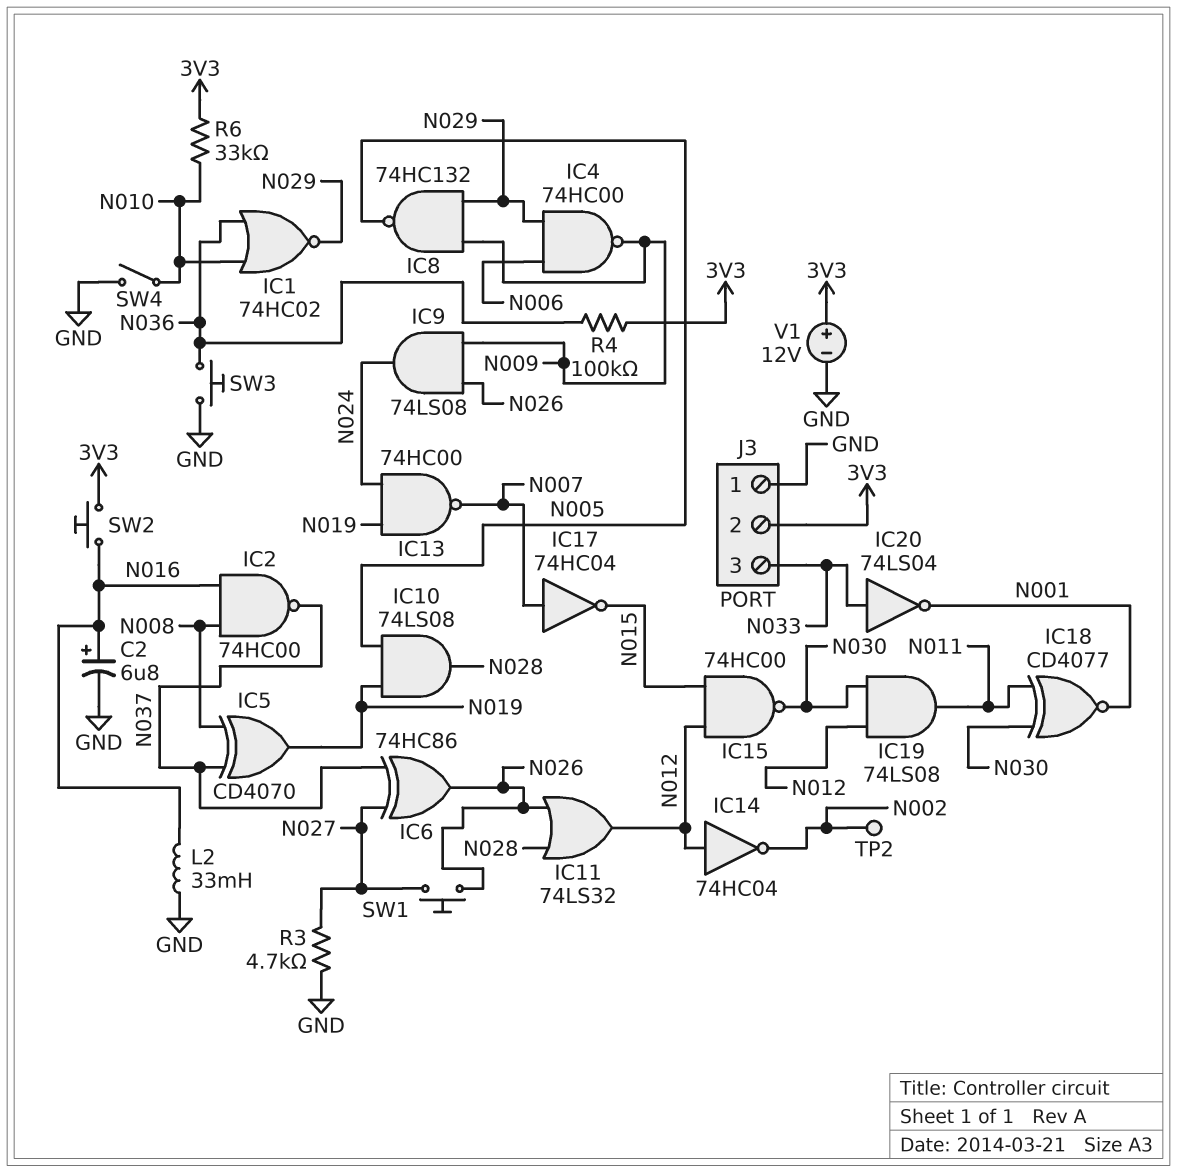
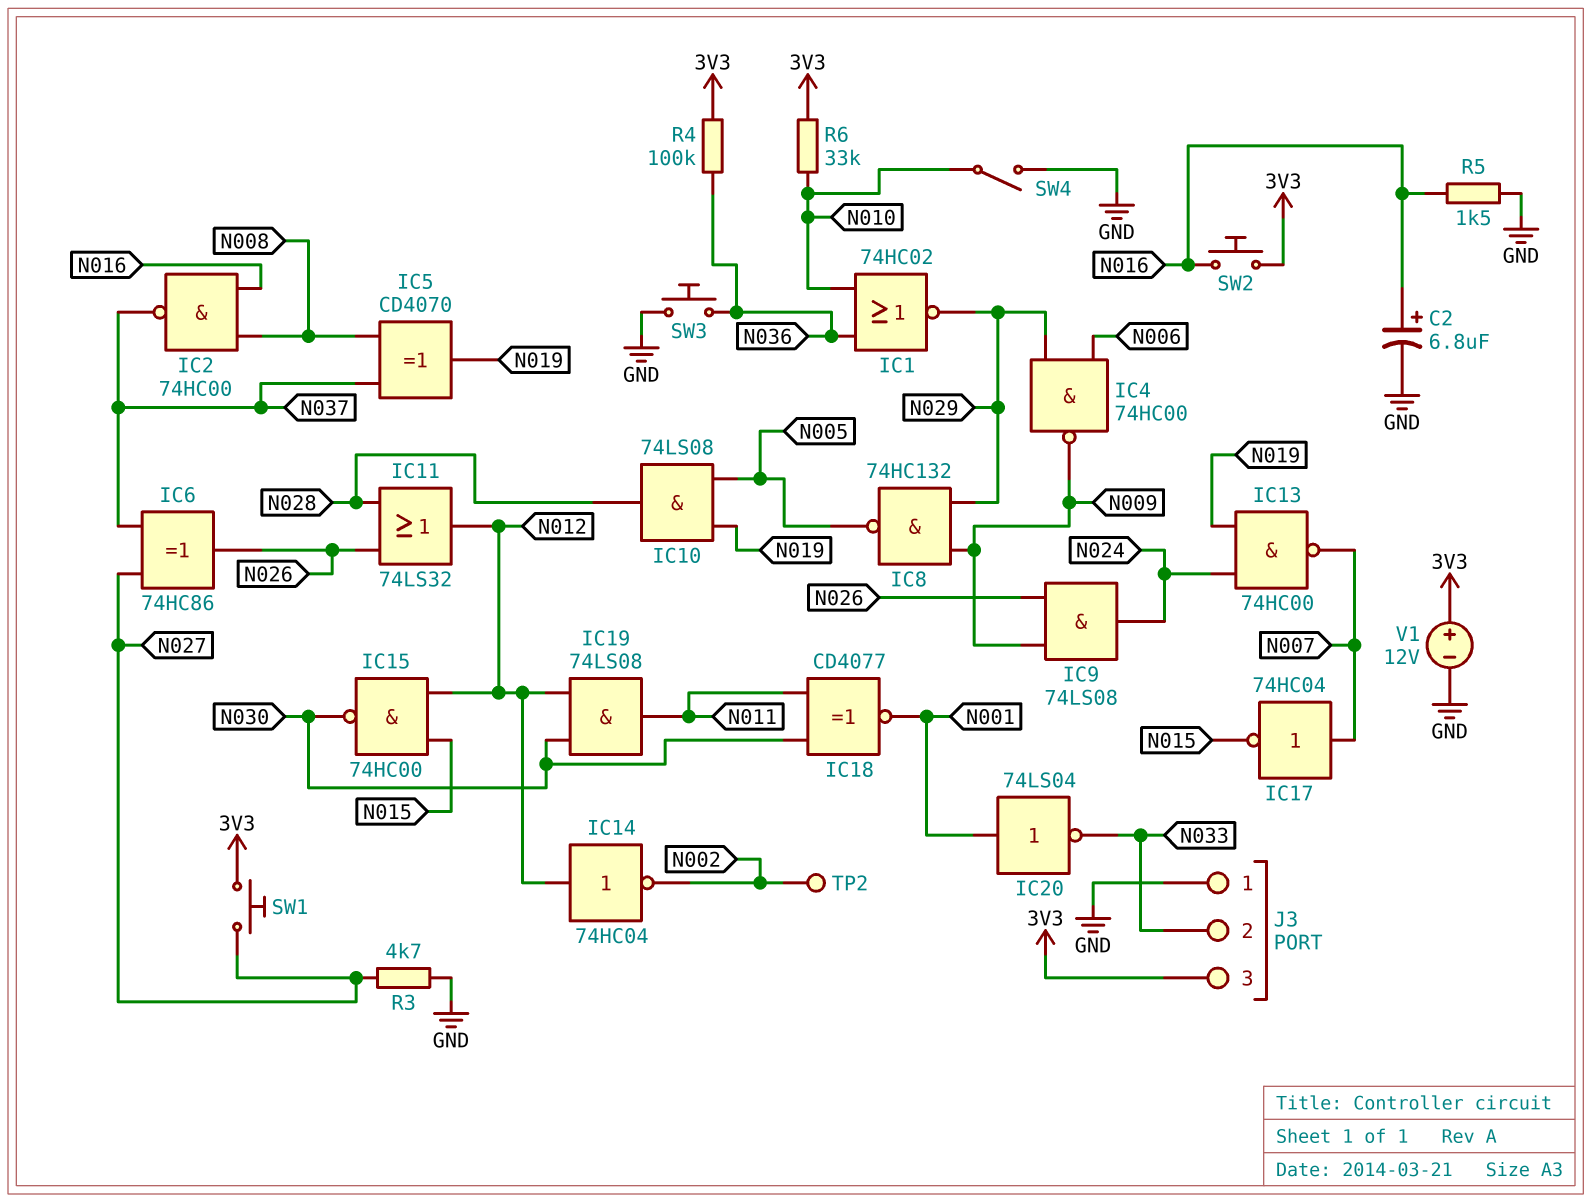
IC20: NOT 74LS04 (in N033, out N001) -> NOT 74LS04 (in N001, out N033)
J3 pin 2: 3V3 -> N033
J3 pin 3: N033 -> 3V3
L2: 33mH (GND, N016) -> none
R5: none -> 1.5k (GND, N016)
SW1: button (N026, N027) -> button (3V3, N027)

